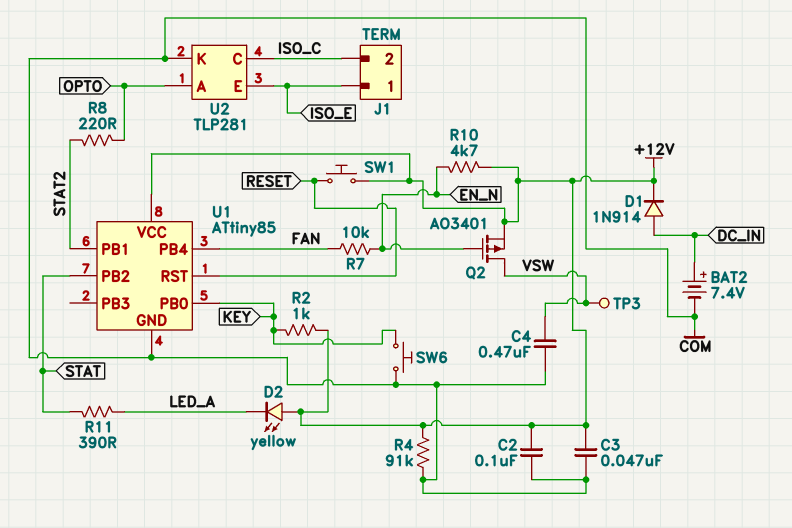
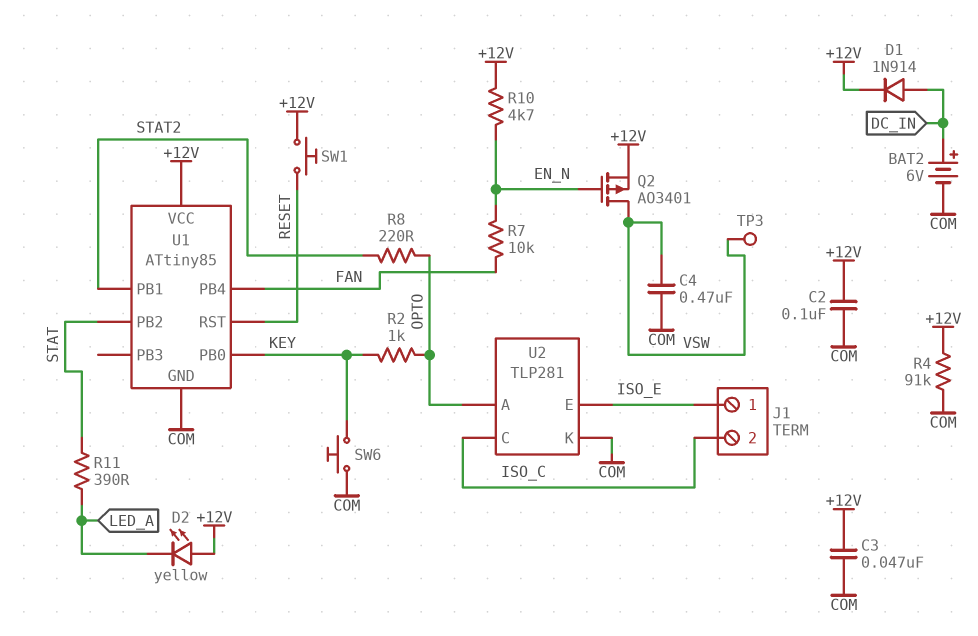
BAT2: 7.4V (plus DC_IN, minus COM) -> 6V (plus DC_IN, minus COM)
R2: 1k (+12V, KEY) -> 1k (KEY, OPTO)

